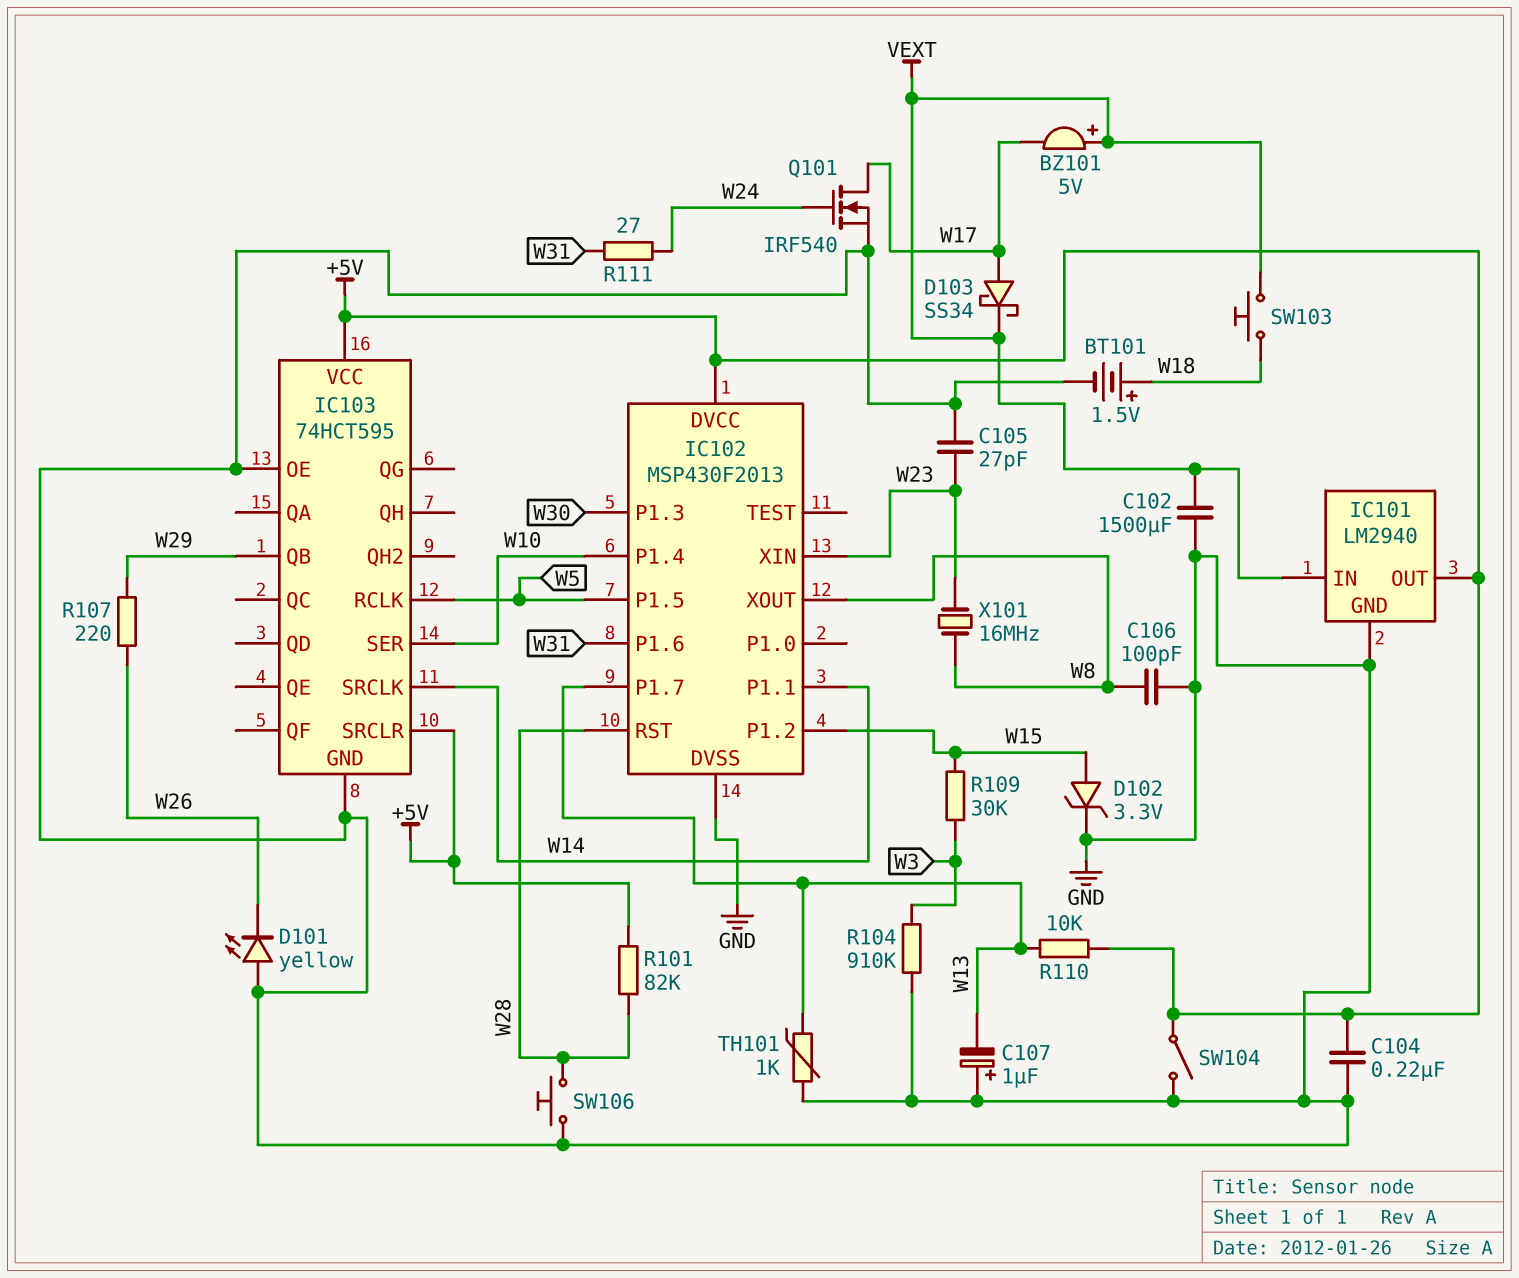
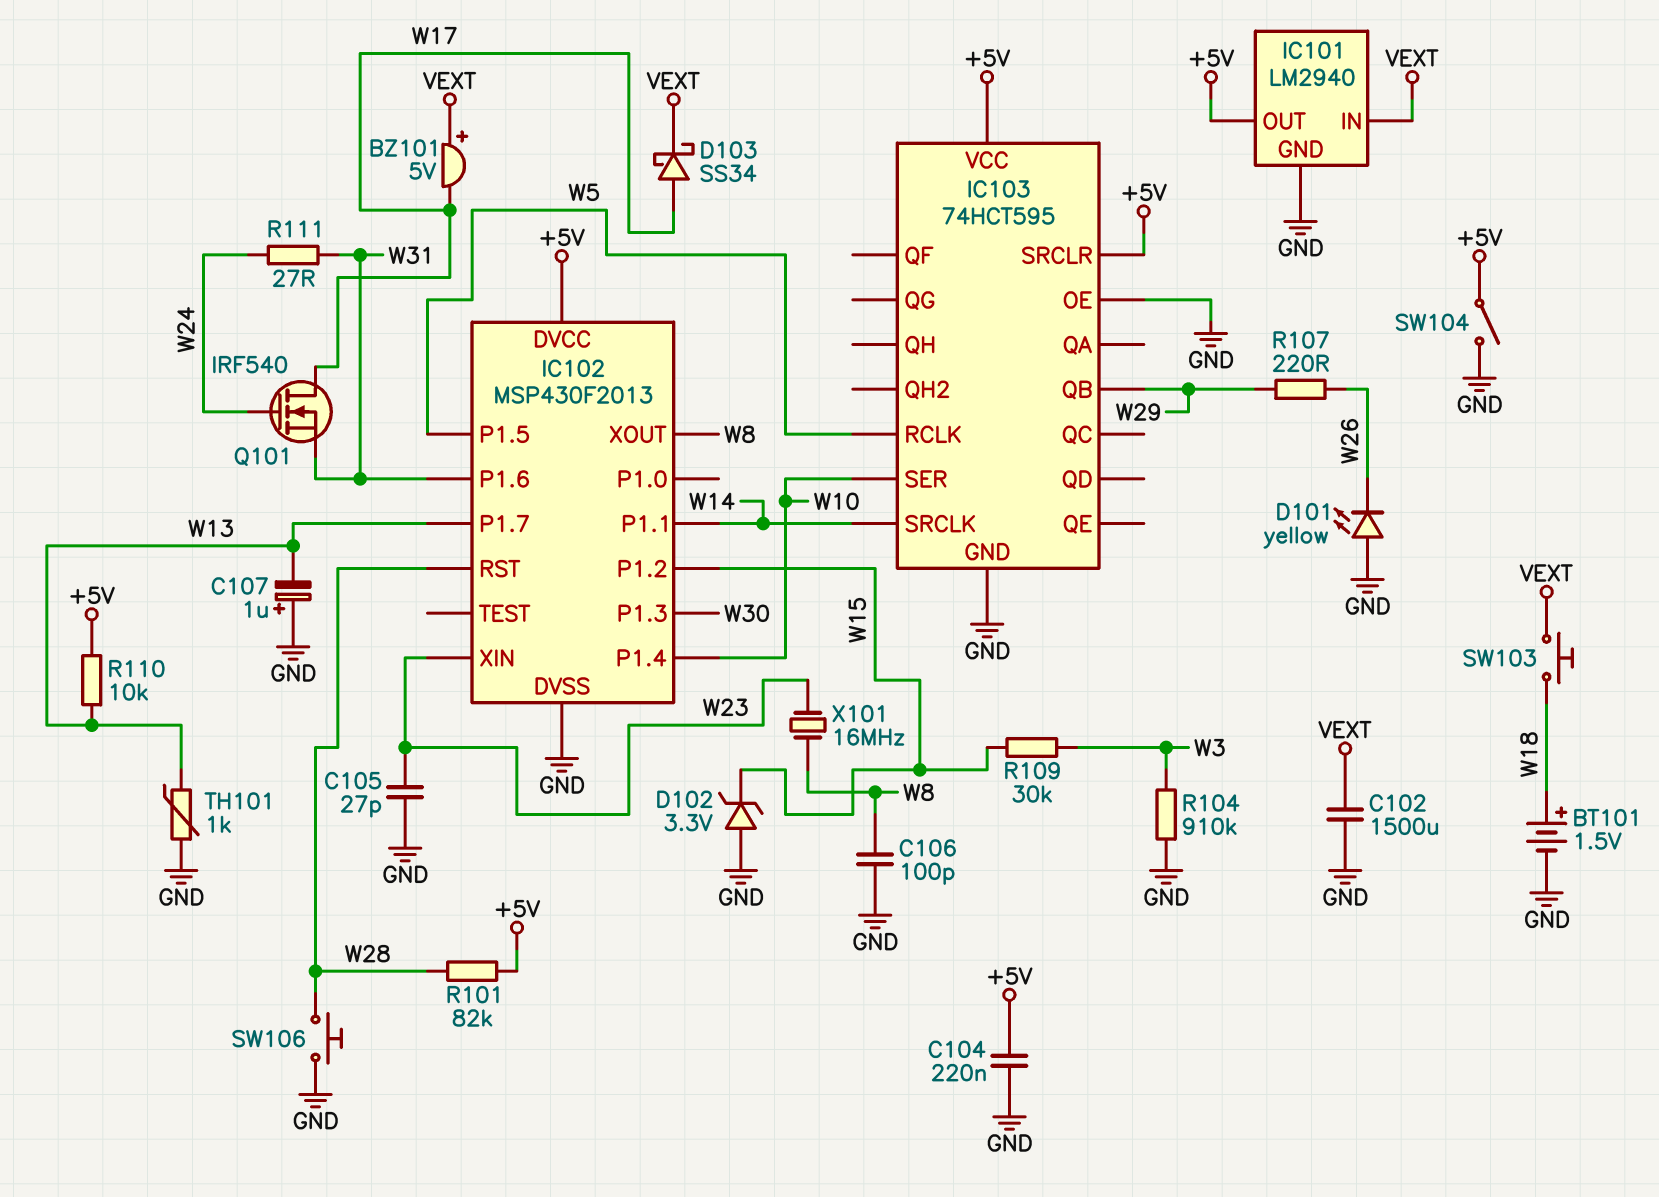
D102: zener 3.3V (A W15, K GND) -> zener 3.3V (A GND, K W15)
Q101: NMOS IRF540 (G W24, D W17, S GND) -> NMOS IRF540 (G W24, D W17, S W31)

